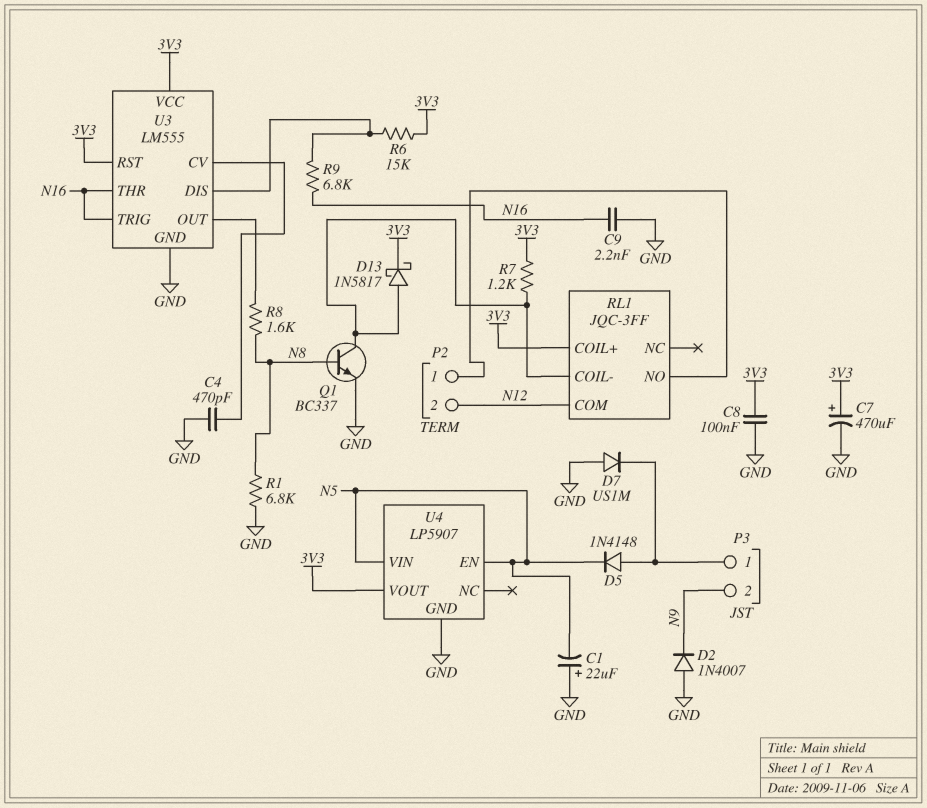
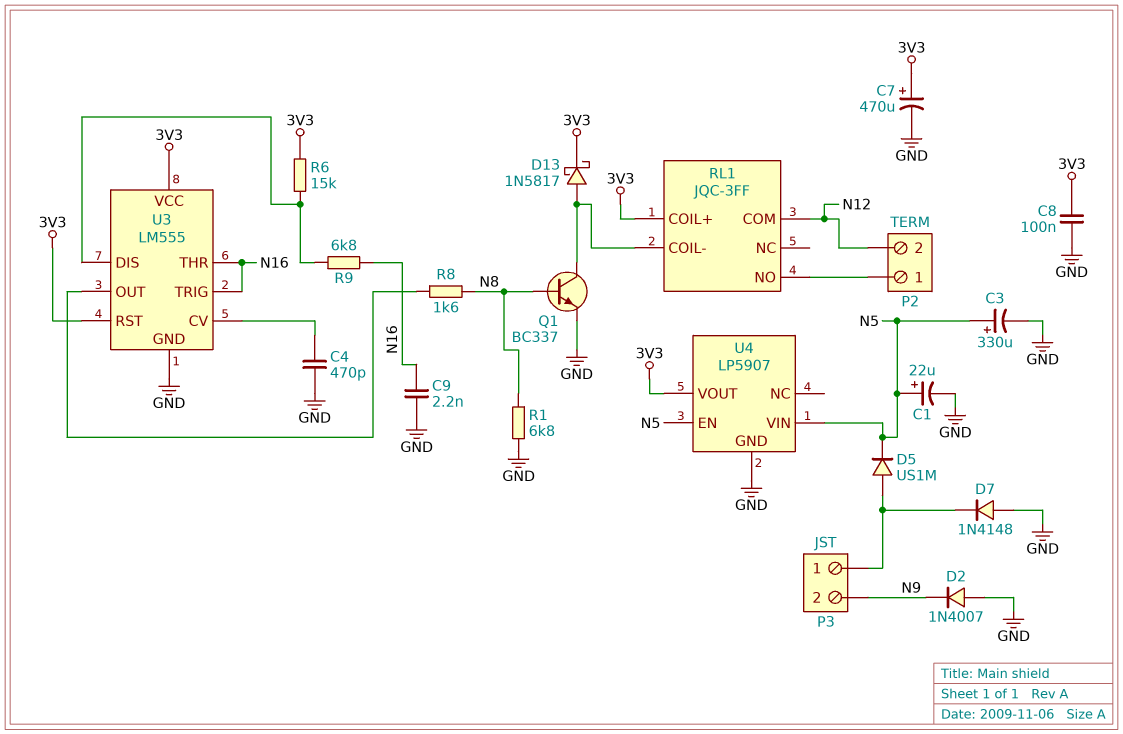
C1: 22uF (plus GND, minus N5) -> 22uF (plus N5, minus GND)
C3: none -> 330uF (plus N5, minus GND)
D5: diode 1N4148 (A P3/1, K N5) -> diode US1M (A P3/1, K N5)
D7: diode US1M (A GND, K P3/1) -> diode 1N4148 (A GND, K P3/1)
R7: 1.2k (3V3, RL1/COIL-) -> none

